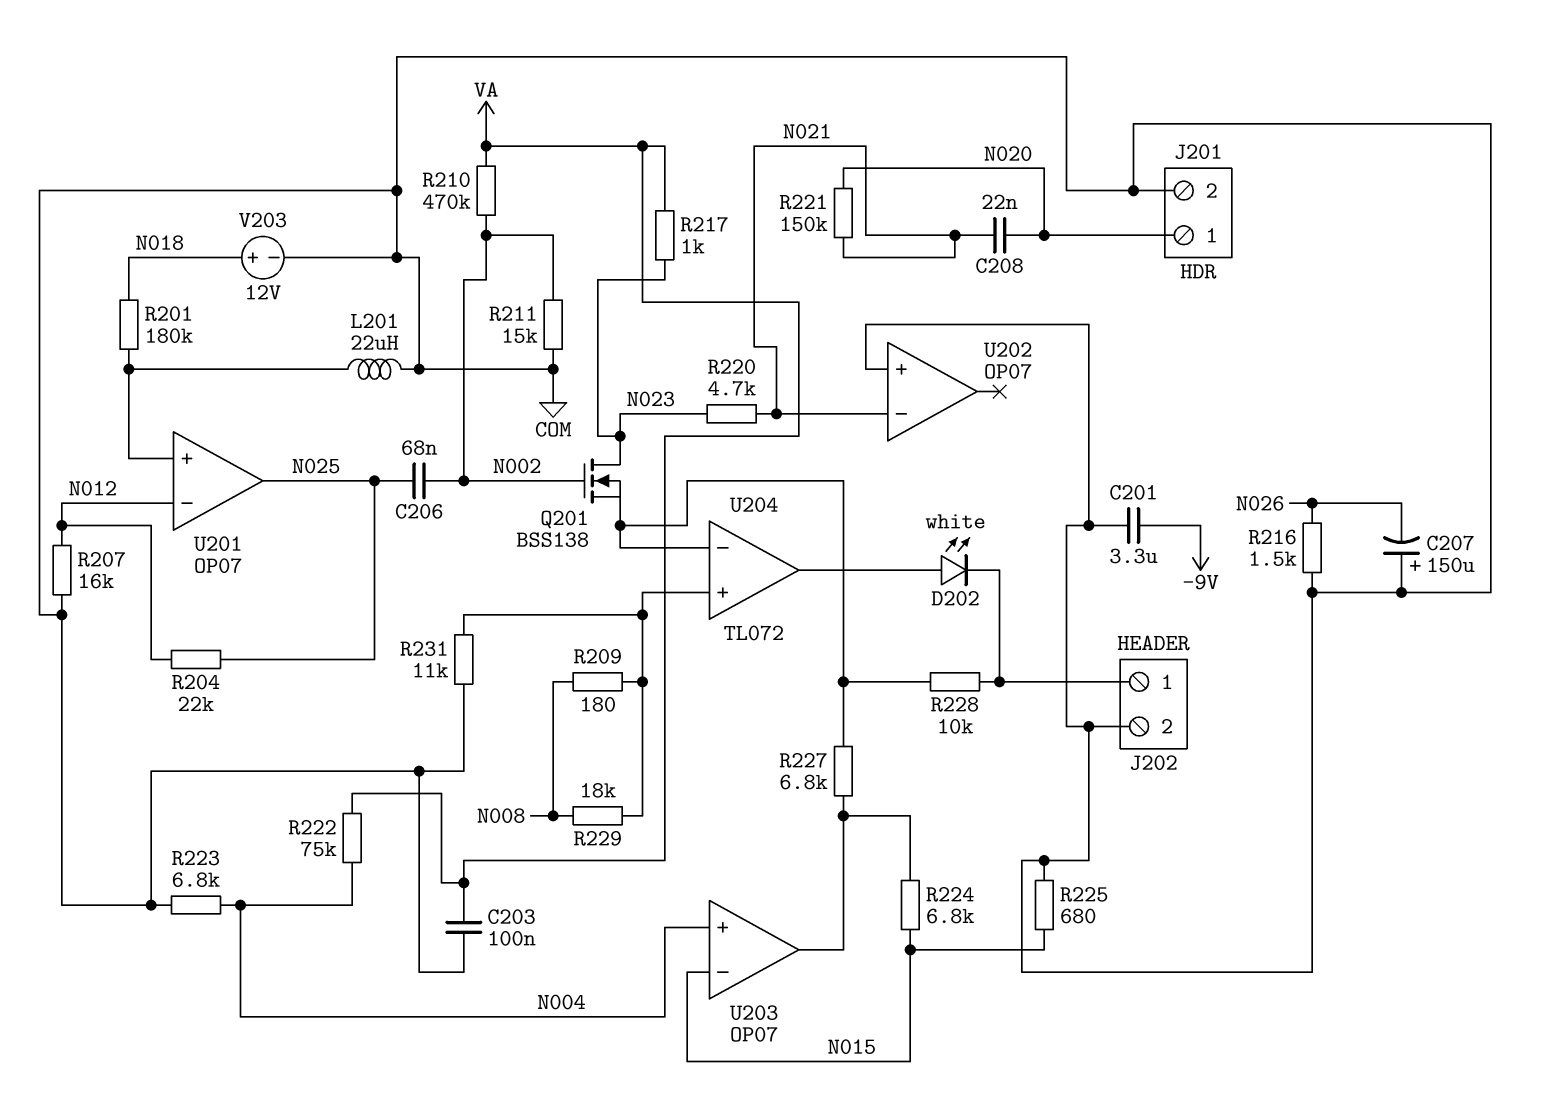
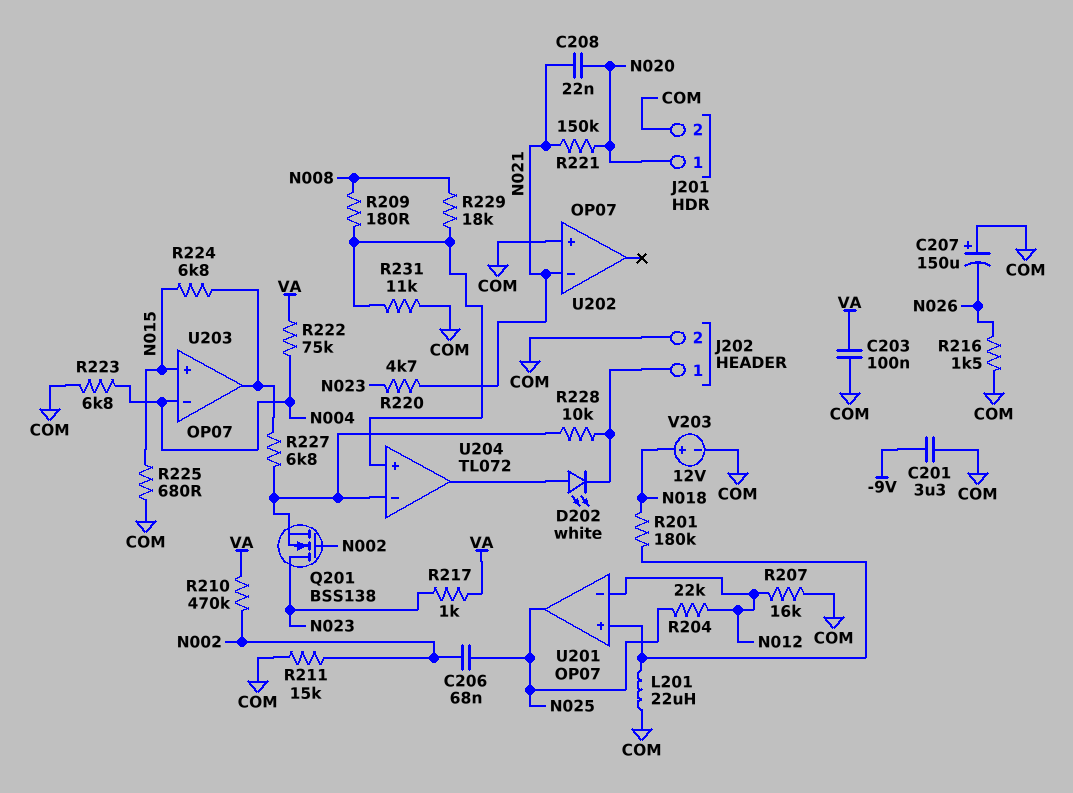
U203 pin in+: N004 -> N015
U203 pin in-: N015 -> N004

